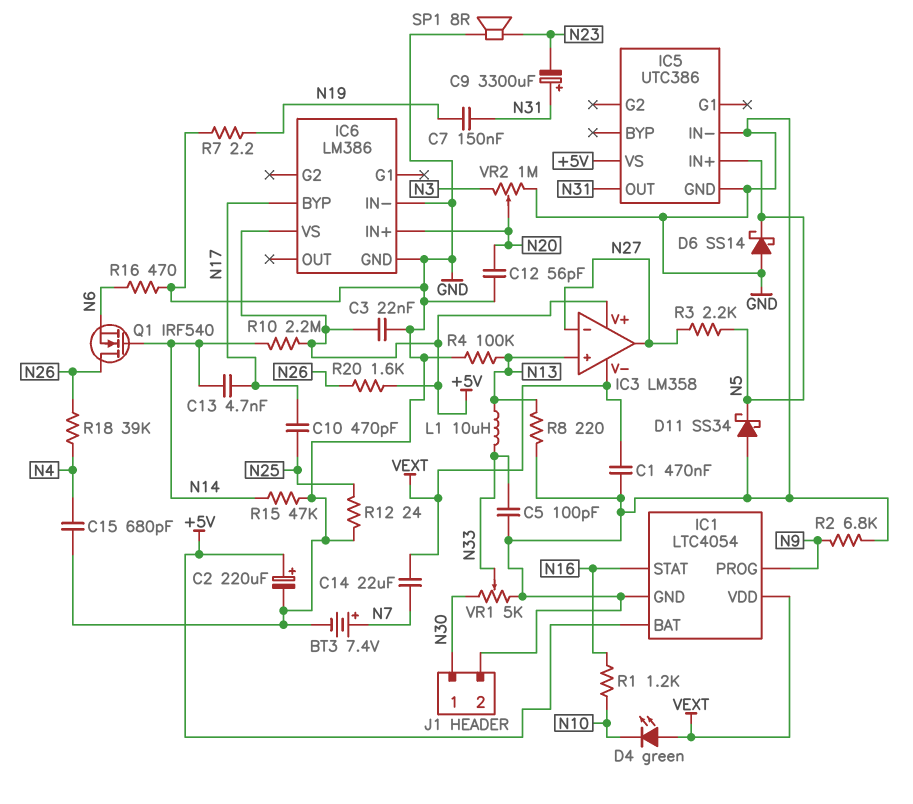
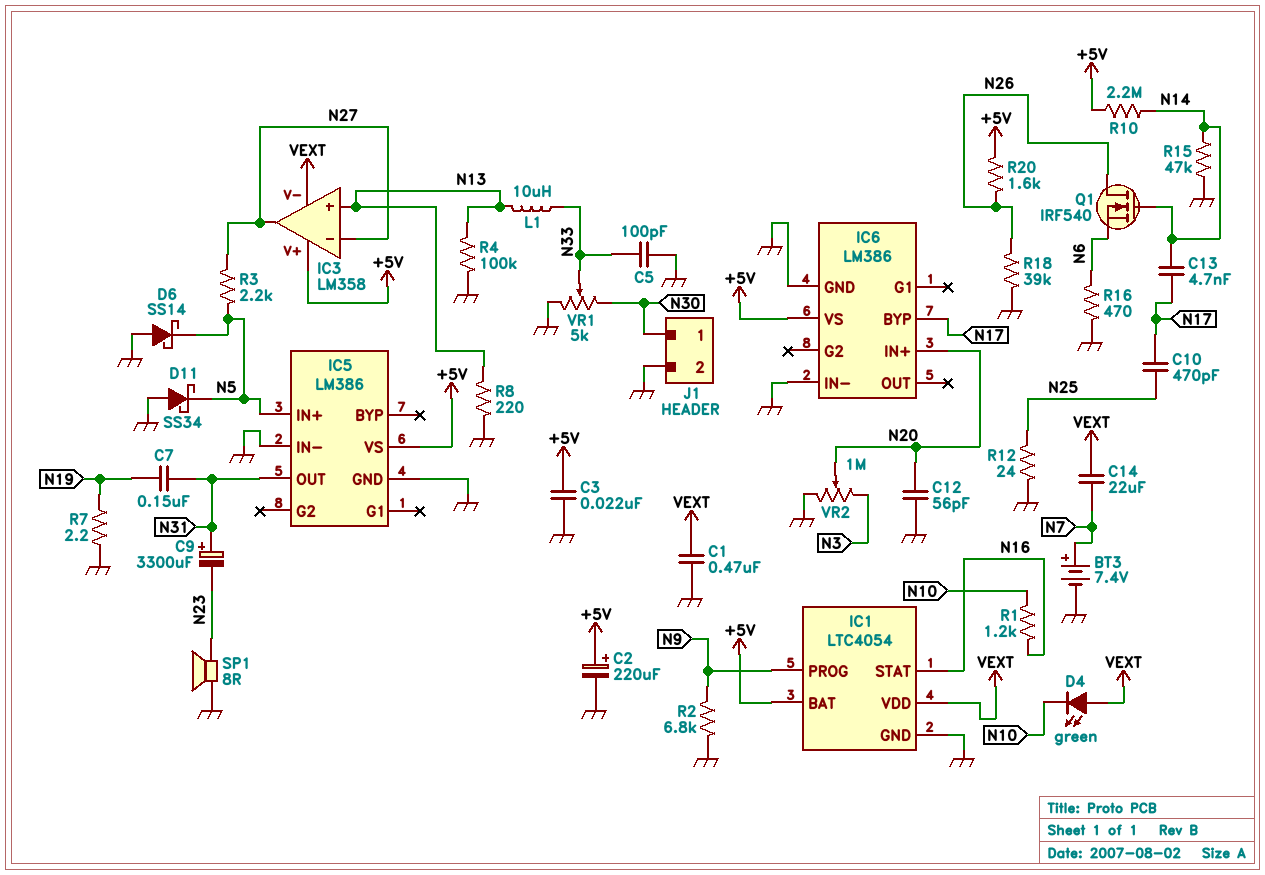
C15: 680pF (GND, N4) -> none
IC5: UTC386 -> LM386
R18: 39k (N4, N26) -> 39k (GND, N26)

